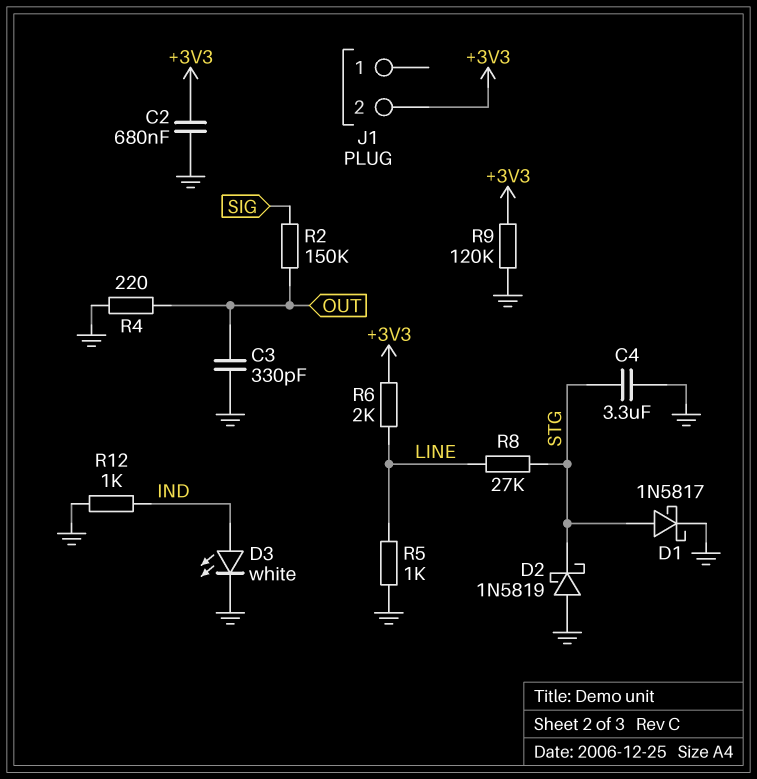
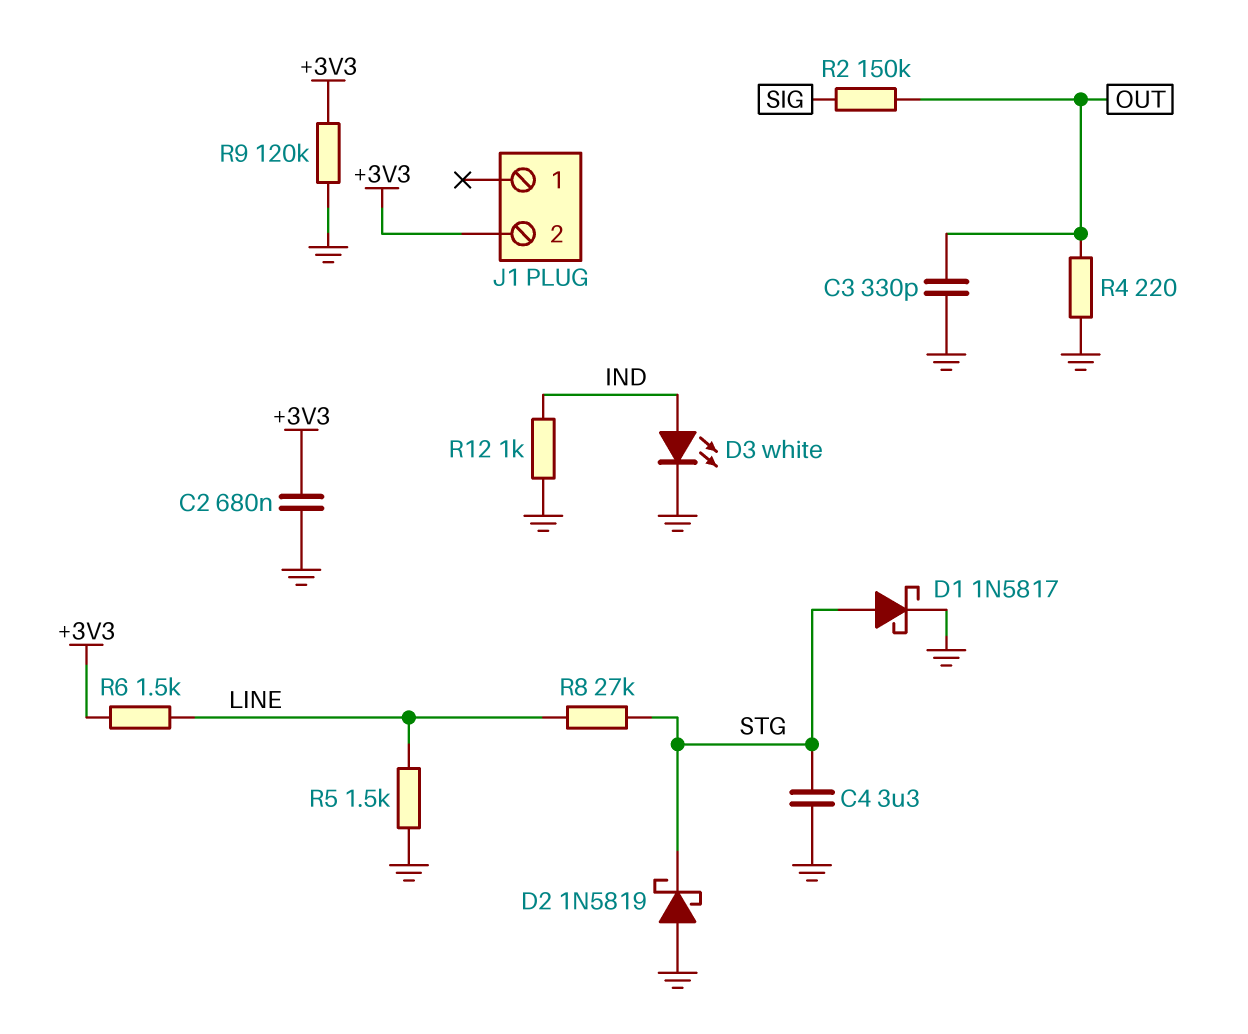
R5: 1k (GND, LINE) -> 1.5k (GND, LINE)
R6: 2k (+3V3, LINE) -> 1.5k (+3V3, LINE)

